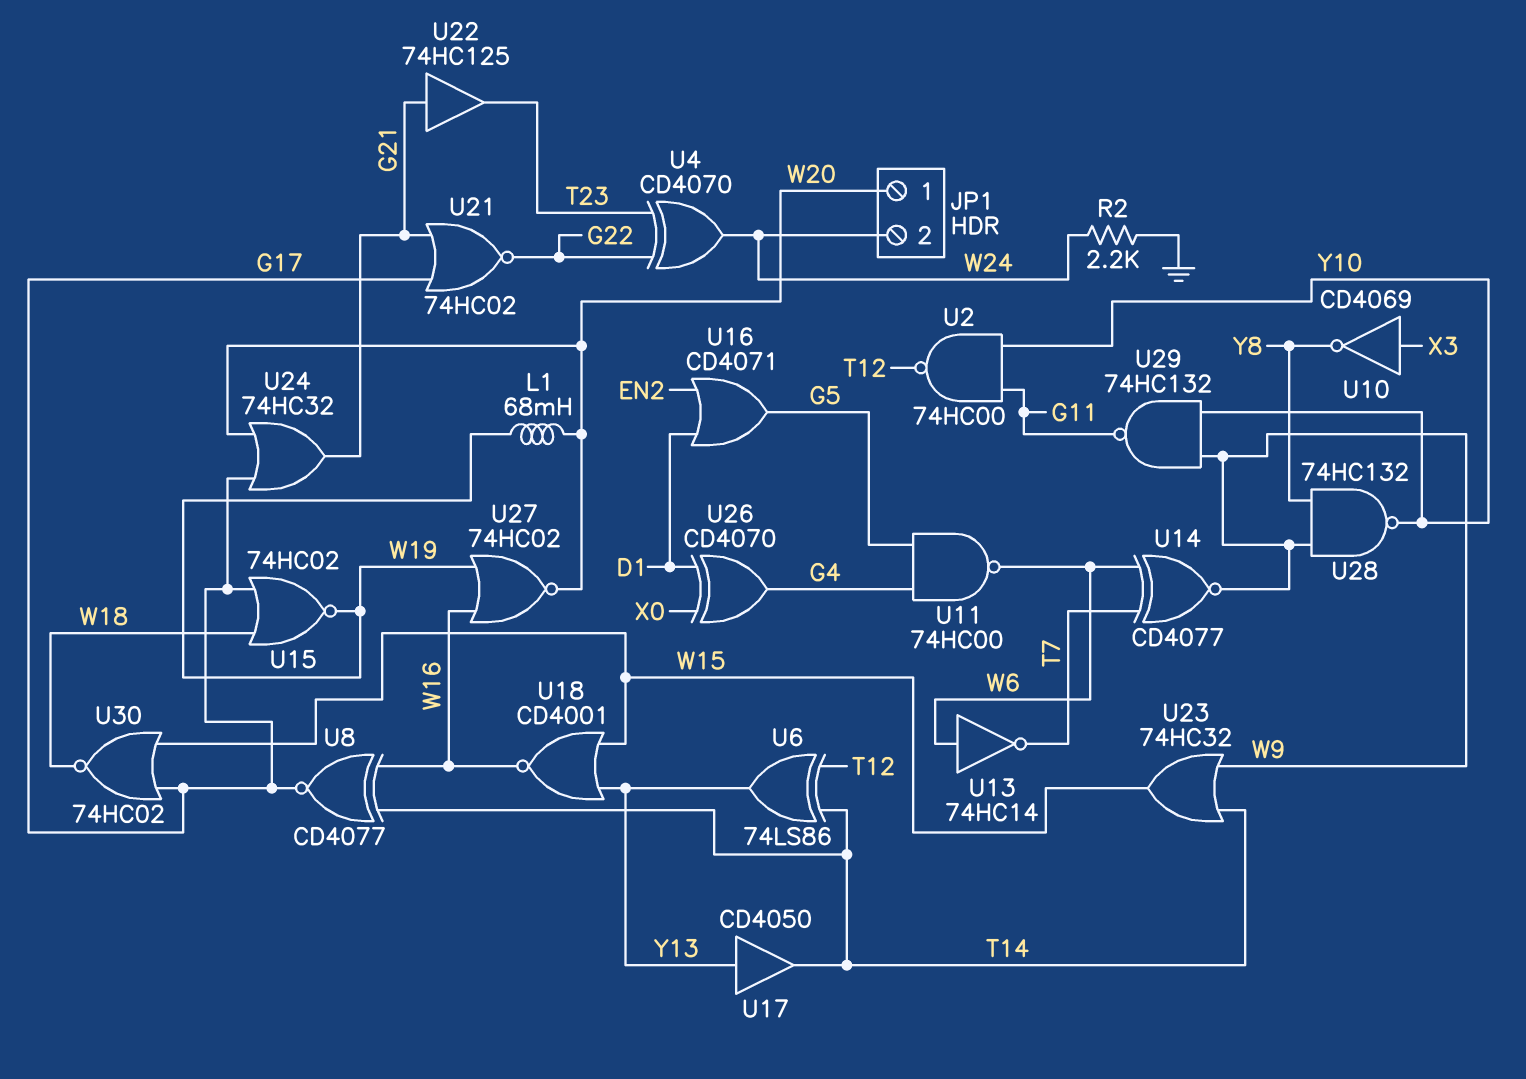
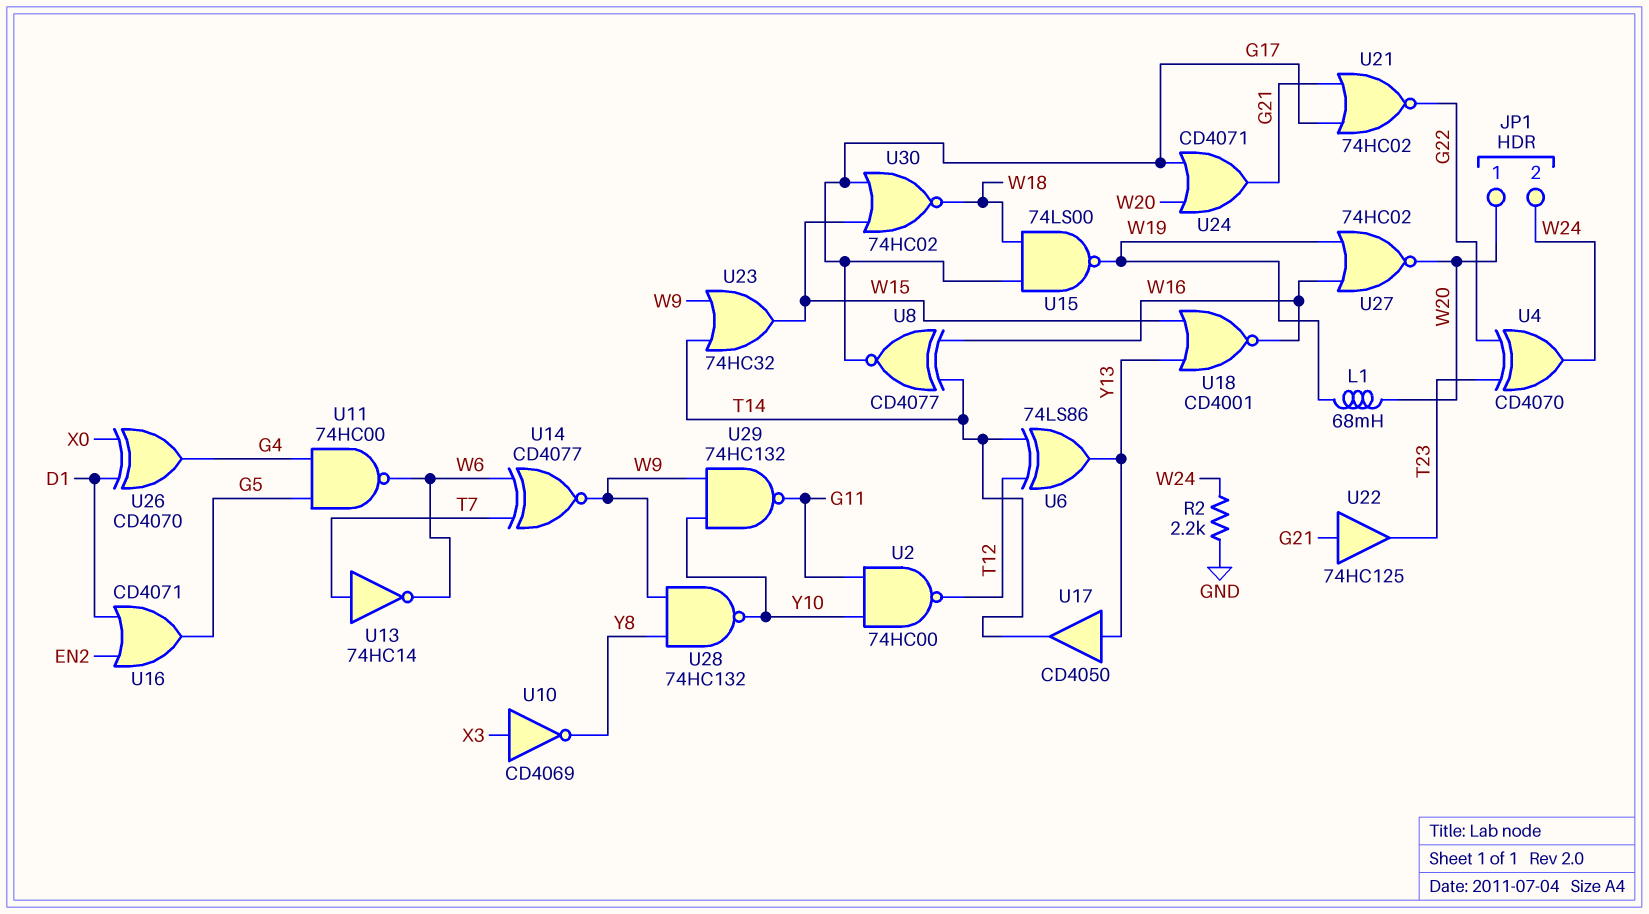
U13: NOT 74HC14 (in W6, out T7) -> NOT 74HC14 (in T7, out W6)
U15: NOR 74HC02 (in G17, in W18, out W19) -> NAND 74LS00 (in G17, in W18, out W19)
U24: OR 74HC32 (in G17, in W20, out G21) -> OR CD4071 (in G17, in W20, out G21)

